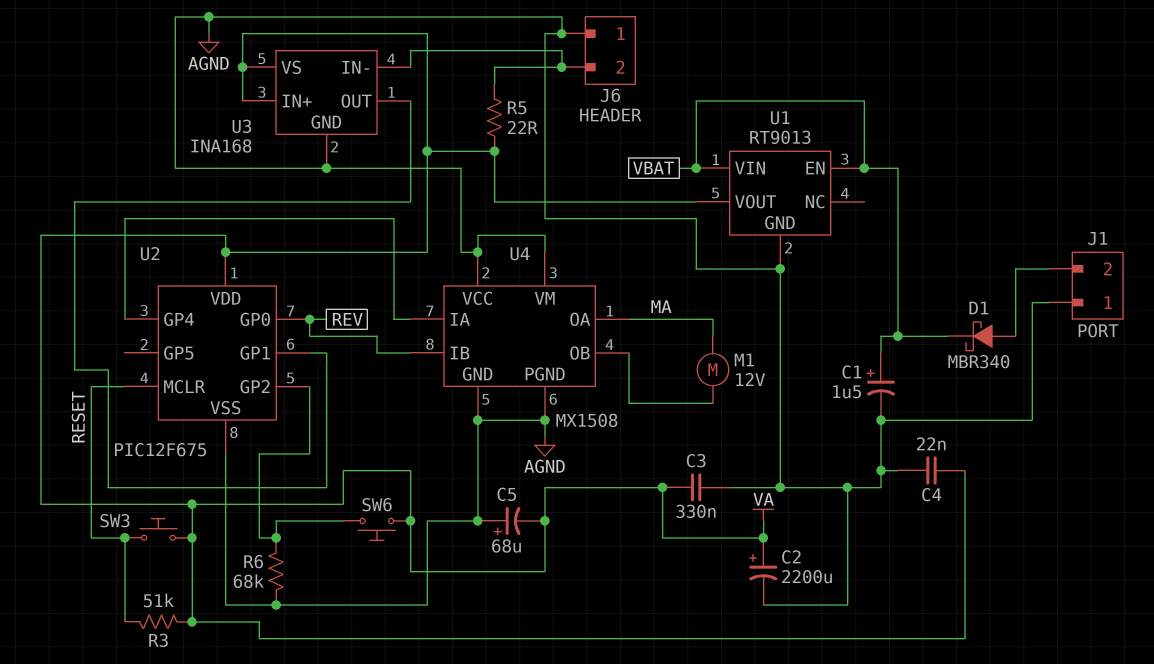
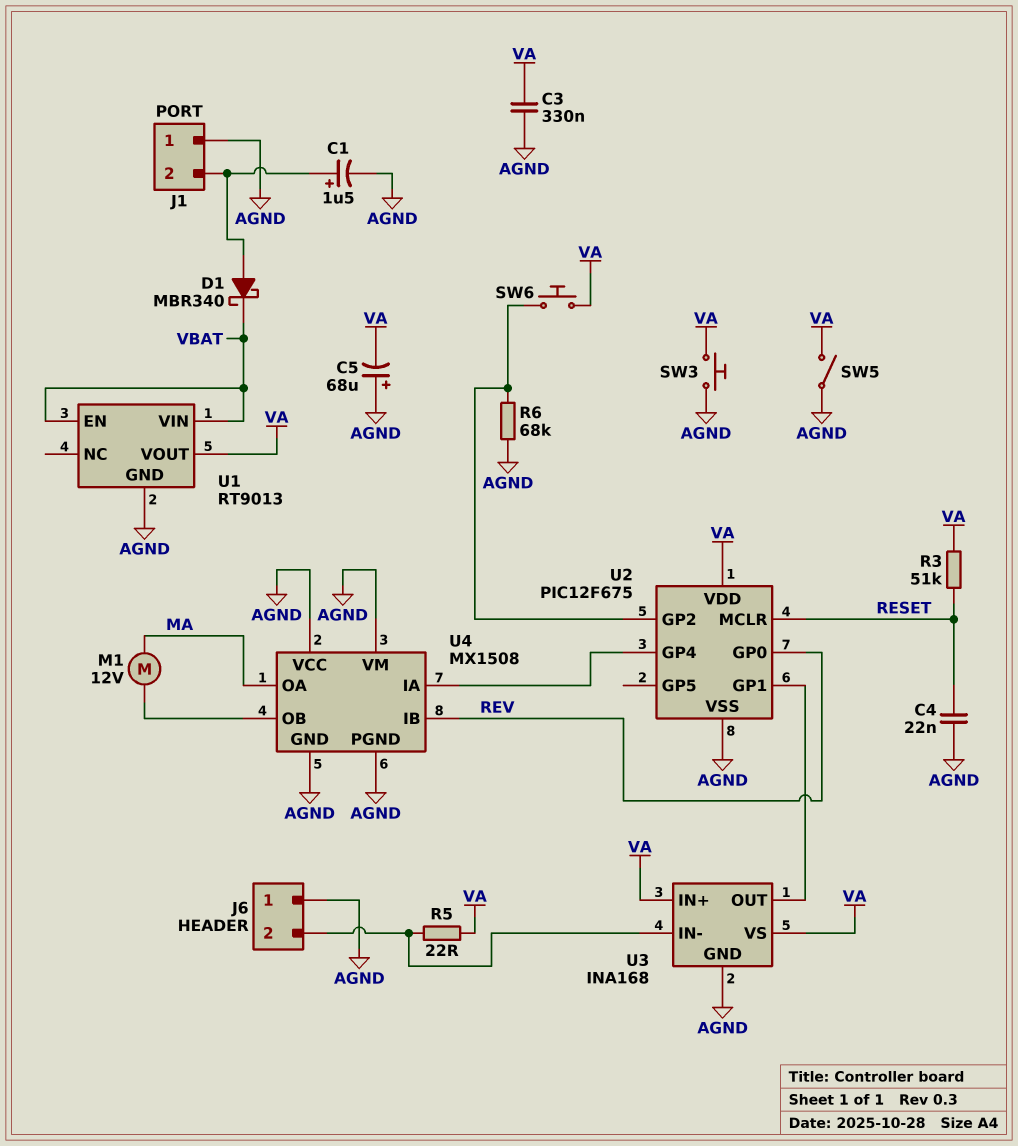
C1: 1.5uF (plus VBAT, minus AGND) -> 1.5uF (plus J1/2, minus AGND)
C2: 2200uF (plus VA, minus AGND) -> none
C4: 22nF (AGND, VA) -> 22nF (AGND, RESET)
SW3: button (RESET, VA) -> button (AGND, VA)
SW5: none -> switch (AGND, VA)

